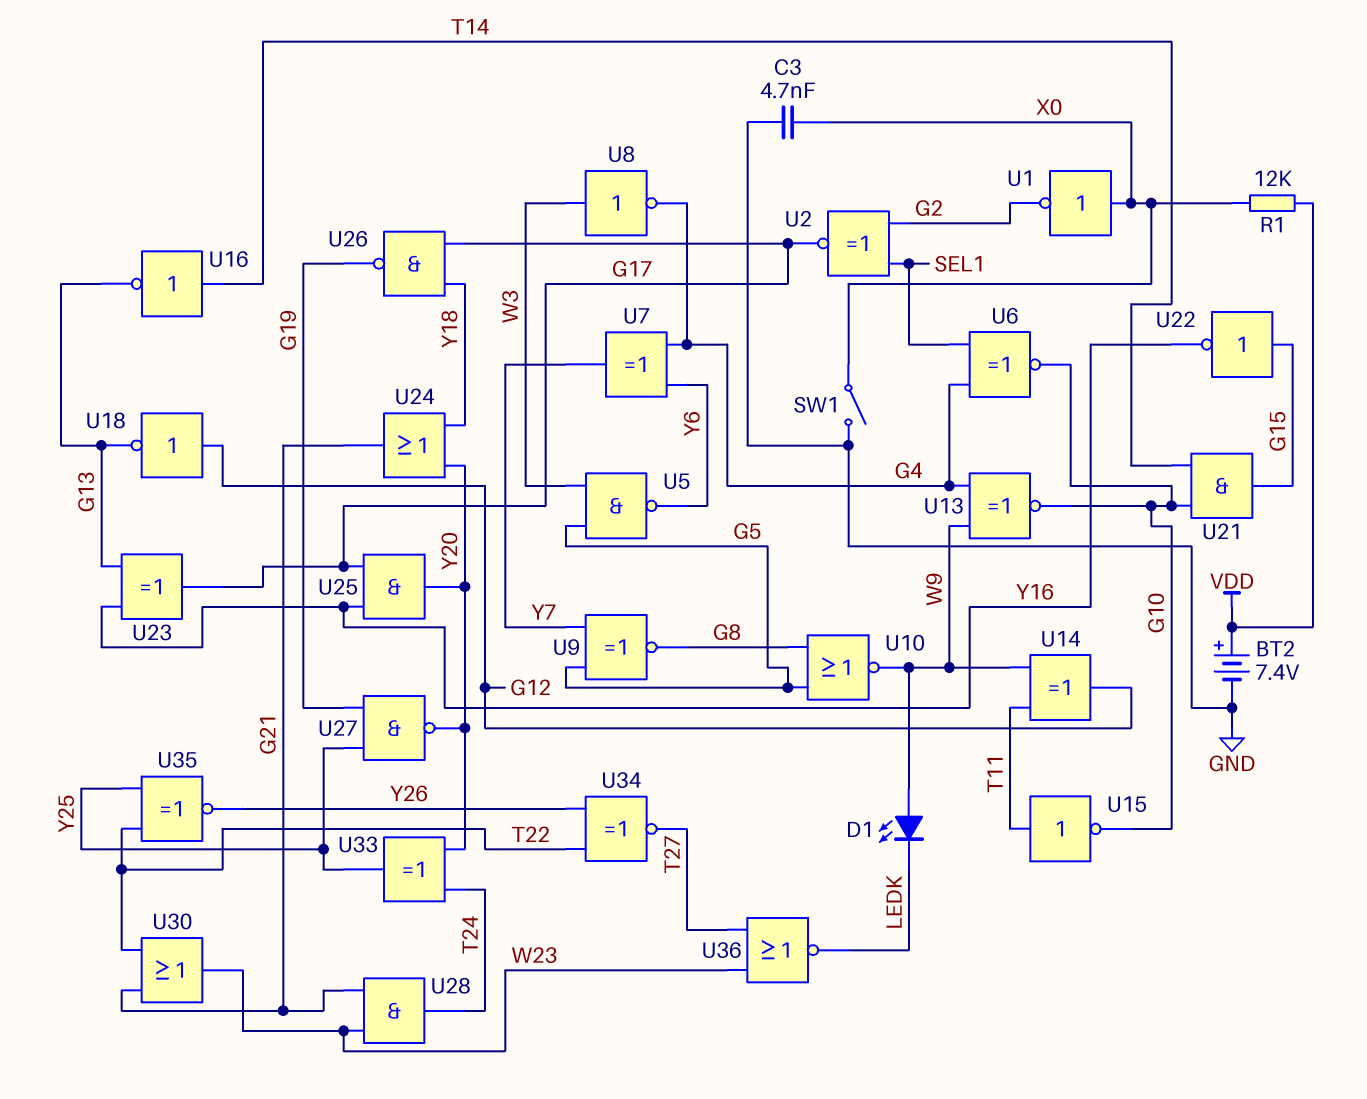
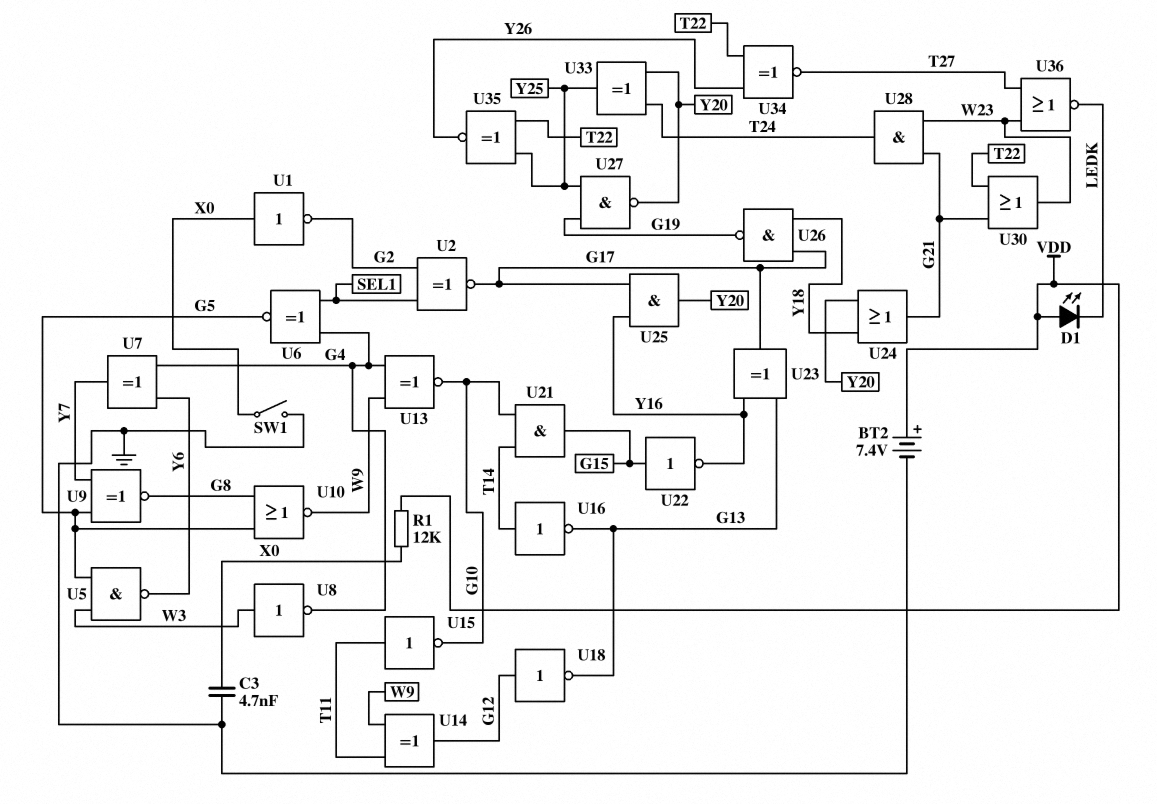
D1: LED (A W9, K LEDK) -> LED (A VDD, K LEDK)
U6: XNOR (in G4, in SEL1, out G10) -> XNOR (in G4, in SEL1, out G5)

